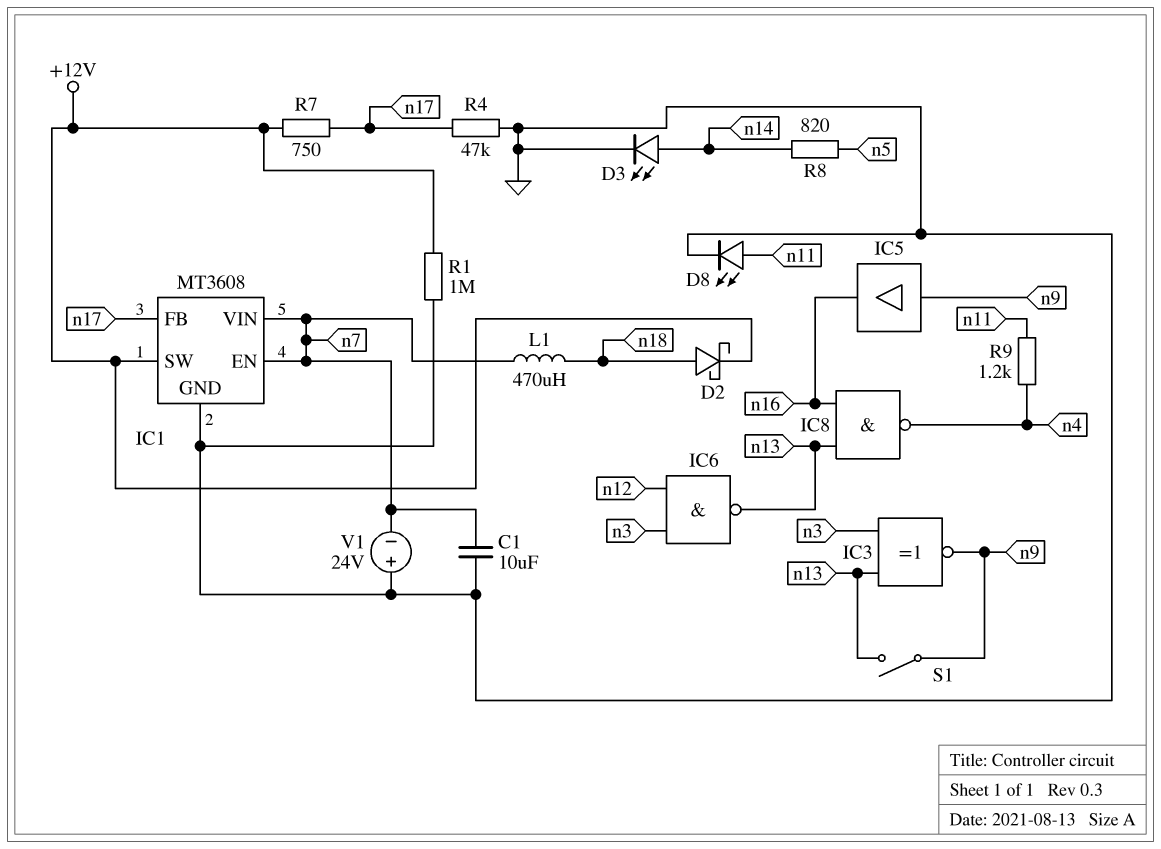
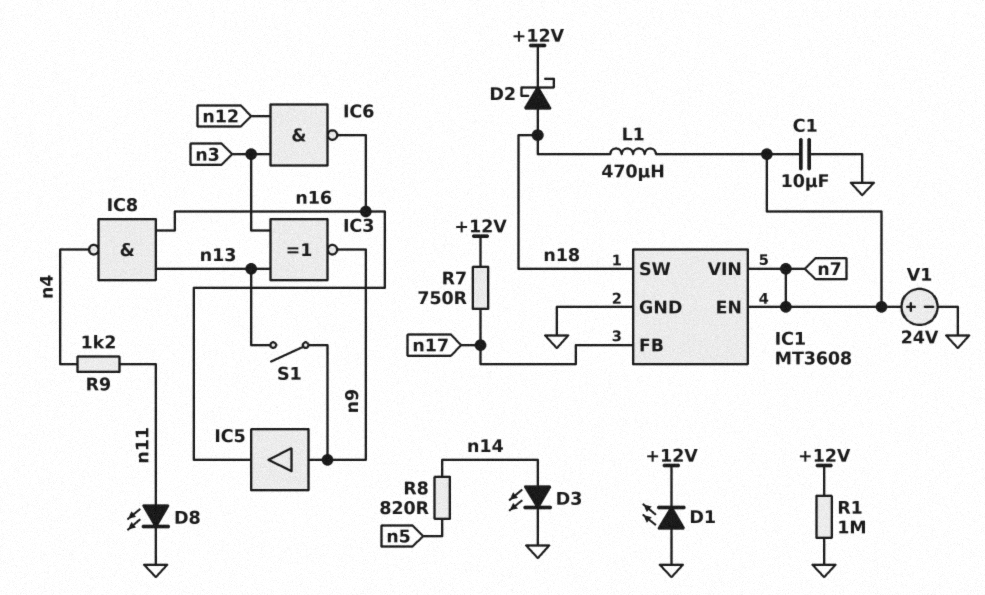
D1: none -> LED (A GND, K +12V)
IC1 pin SW: +12V -> n18
IC6: NAND (in n3, in n12, out n13) -> NAND (in n3, in n12, out n16)
R4: 47k (GND, n17) -> none
V1: 24V (plus GND, minus n7) -> 24V (plus n7, minus GND)

